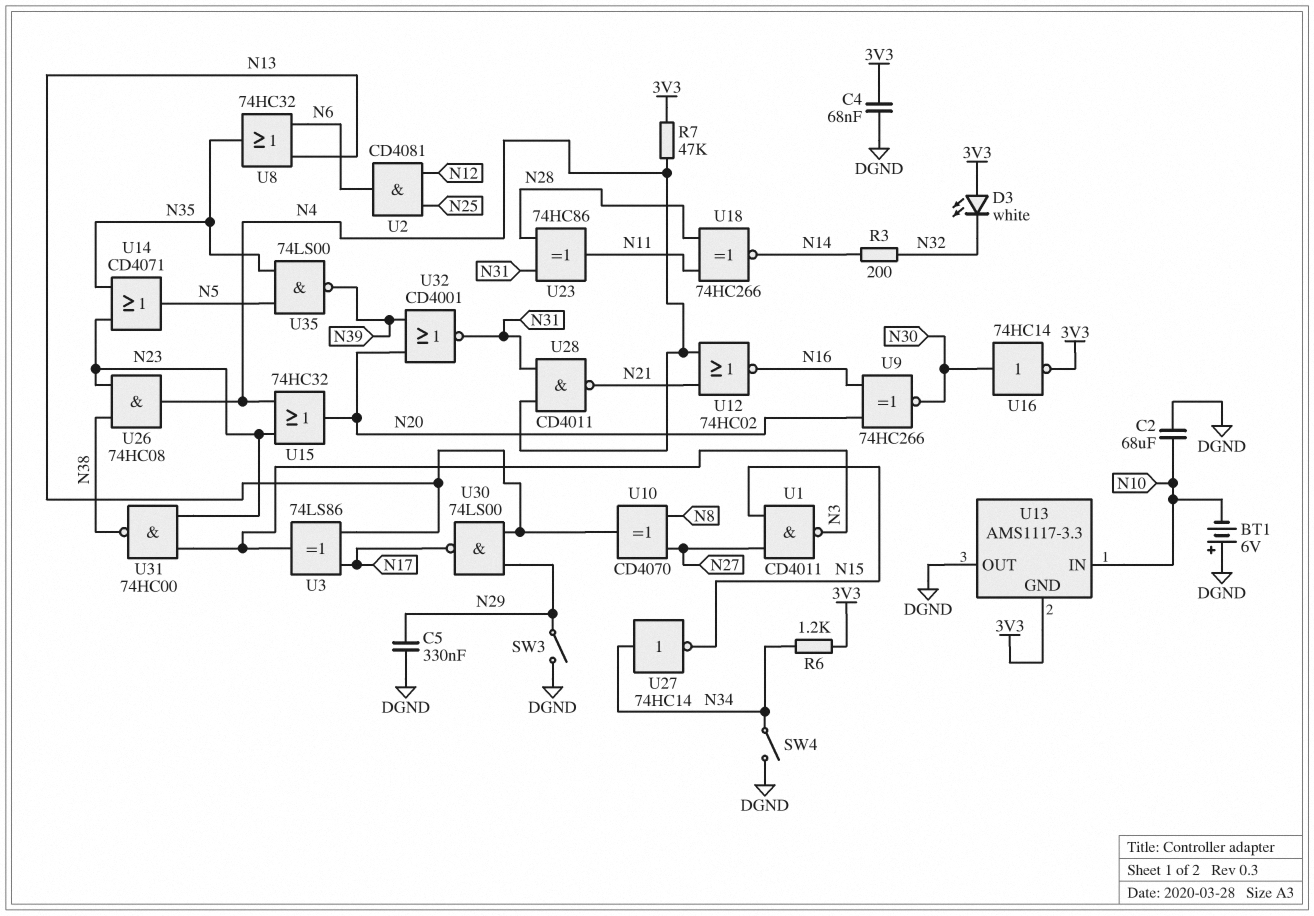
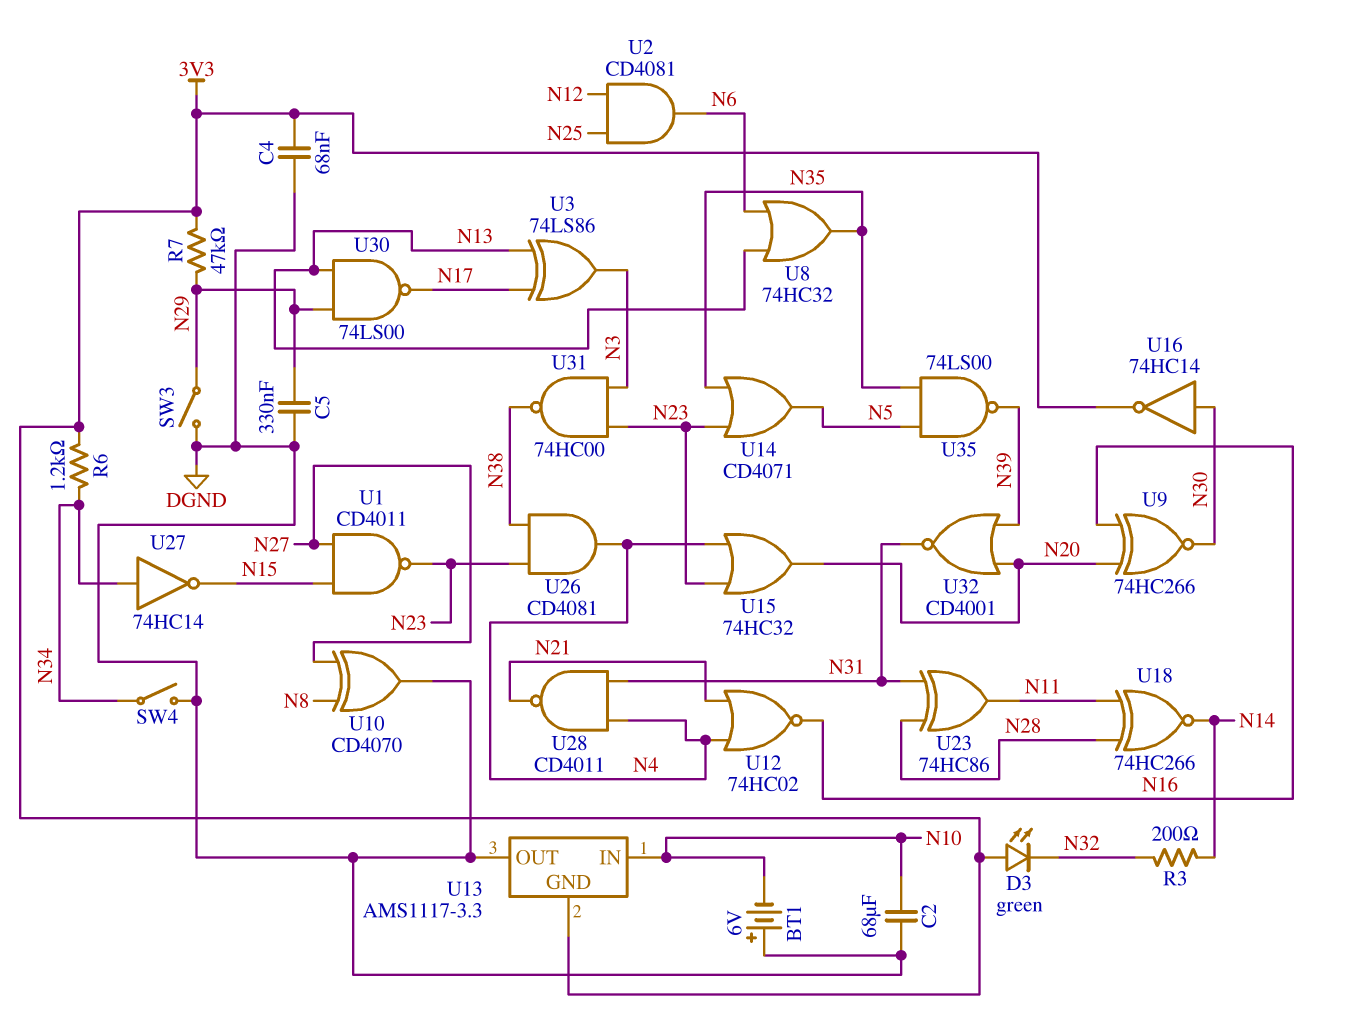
D3: LED white (A 3V3, K N32) -> LED green (A 3V3, K N32)
R7: 47k (3V3, N4) -> 47k (3V3, N29)
U1: NAND CD4011 (in N15, in N27, out N3) -> NAND CD4011 (in N15, in N27, out N23)
U10: XOR CD4070 (in N8, in N27, out N13) -> XOR CD4070 (in N8, in N27, out DGND)
U26: AND 74HC08 (in N23, in N38, out N4) -> AND CD4081 (in N23, in N38, out N4)

